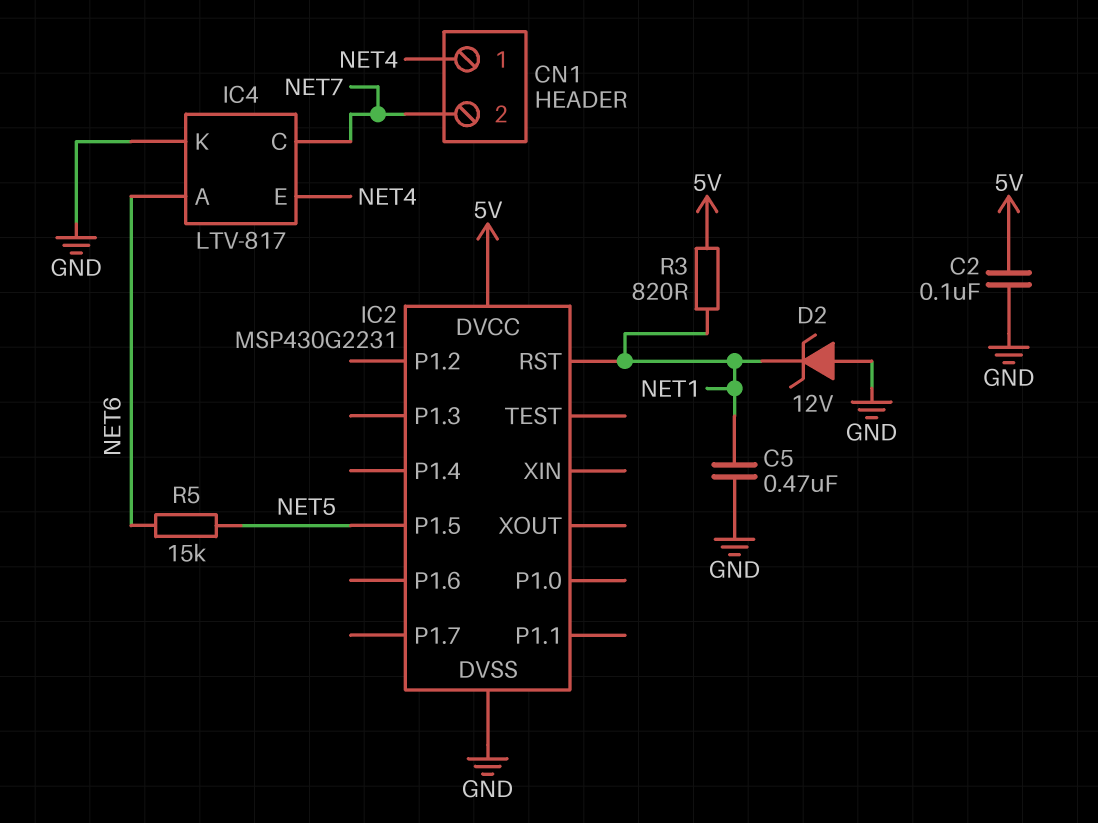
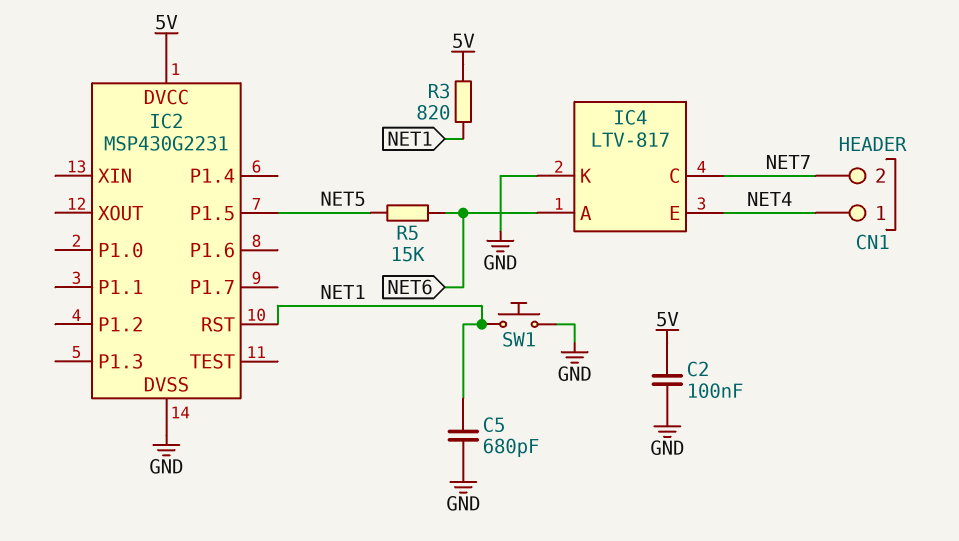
C5: 470nF (GND, NET1) -> 680pF (GND, NET1)
D2: zener 12V (A GND, K NET1) -> none
SW1: none -> button (GND, NET1)

